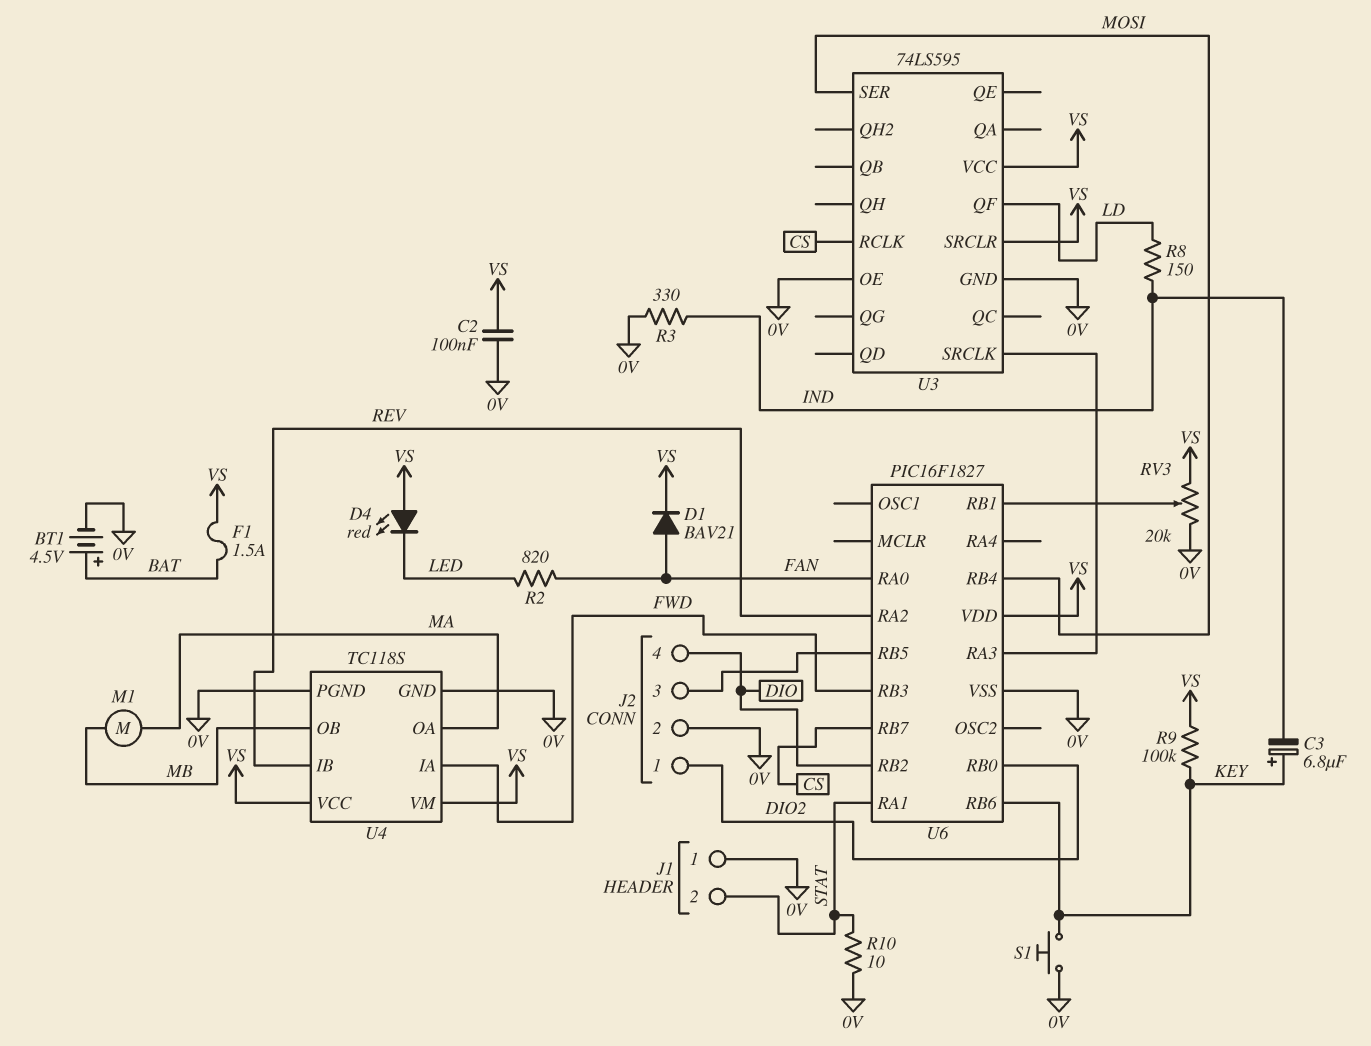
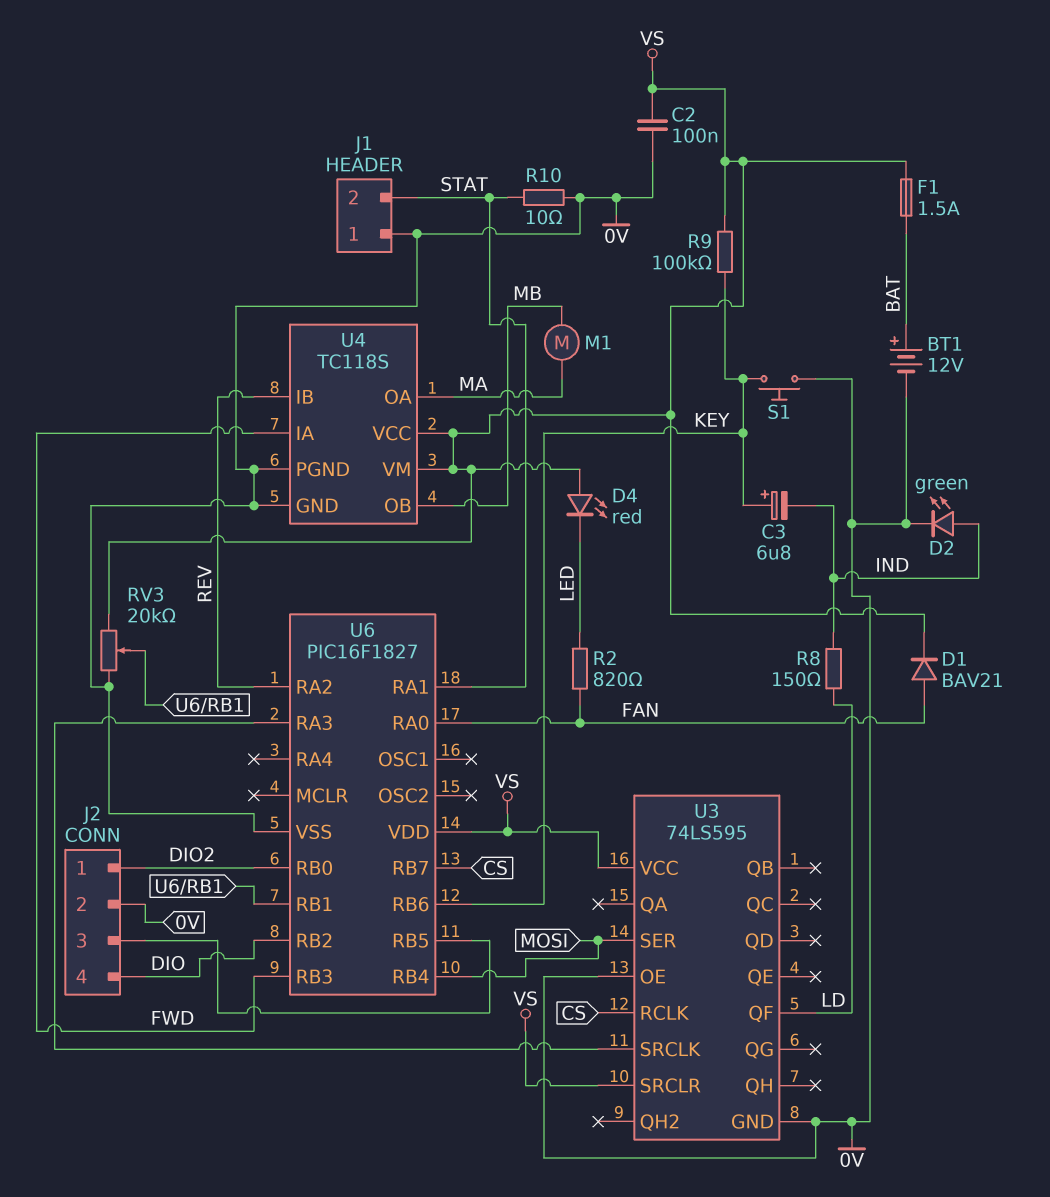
BT1: 4.5V (plus BAT, minus 0V) -> 12V (plus BAT, minus 0V)
D2: none -> LED green (A IND, K 0V)
R3: 330 (0V, IND) -> none

